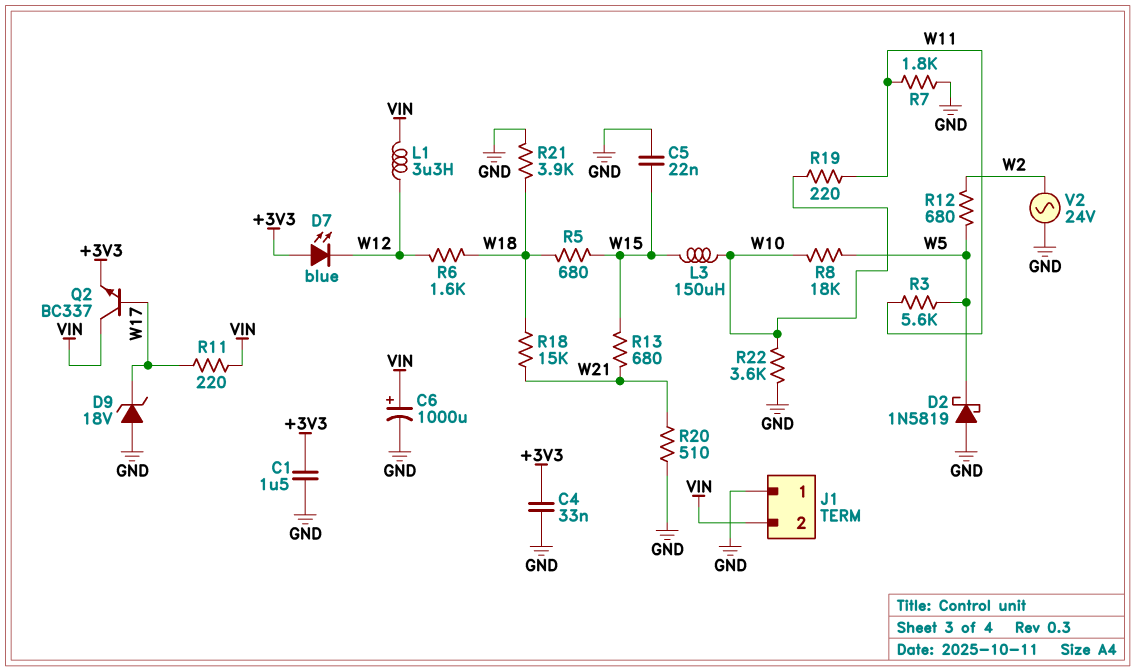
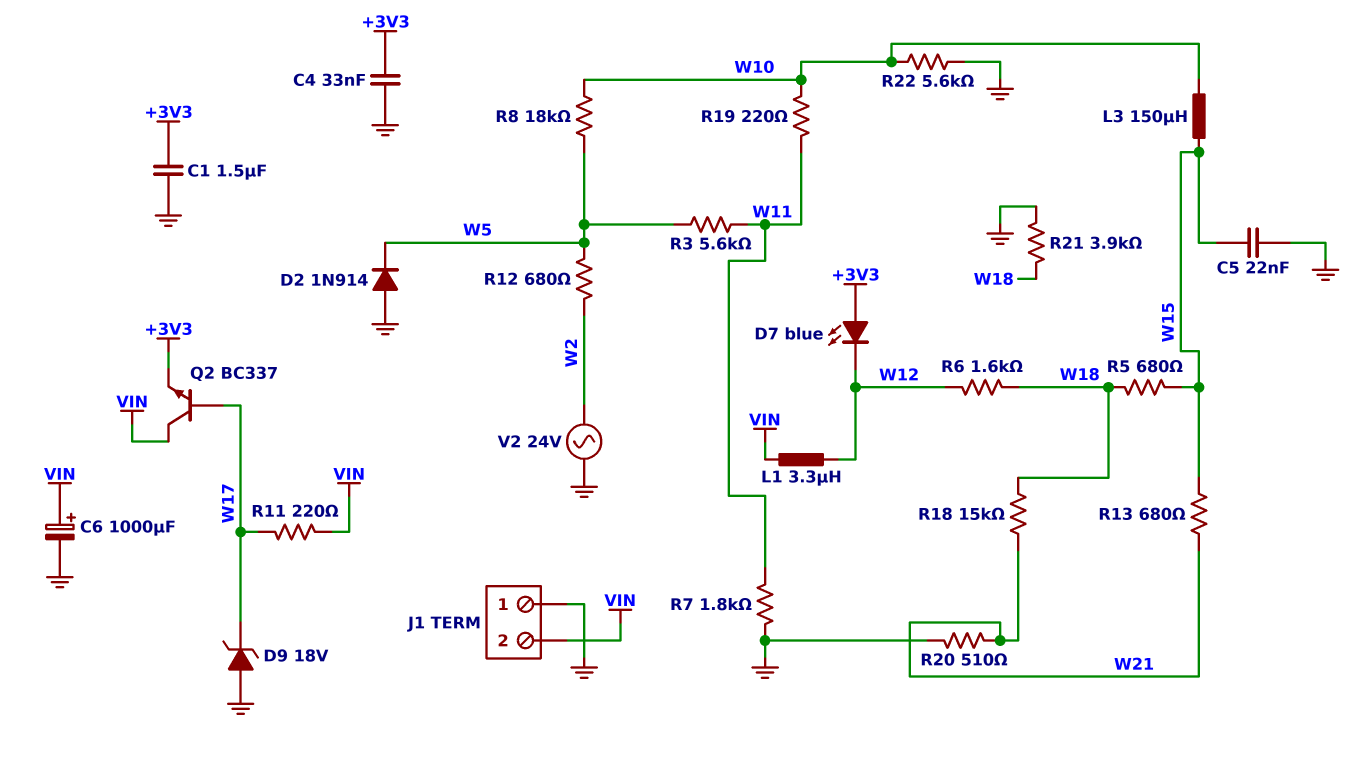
D2: schottky 1N5819 (A GND, K W5) -> diode 1N914 (A GND, K W5)
R22: 3.6k (GND, W10) -> 5.6k (GND, W10)

